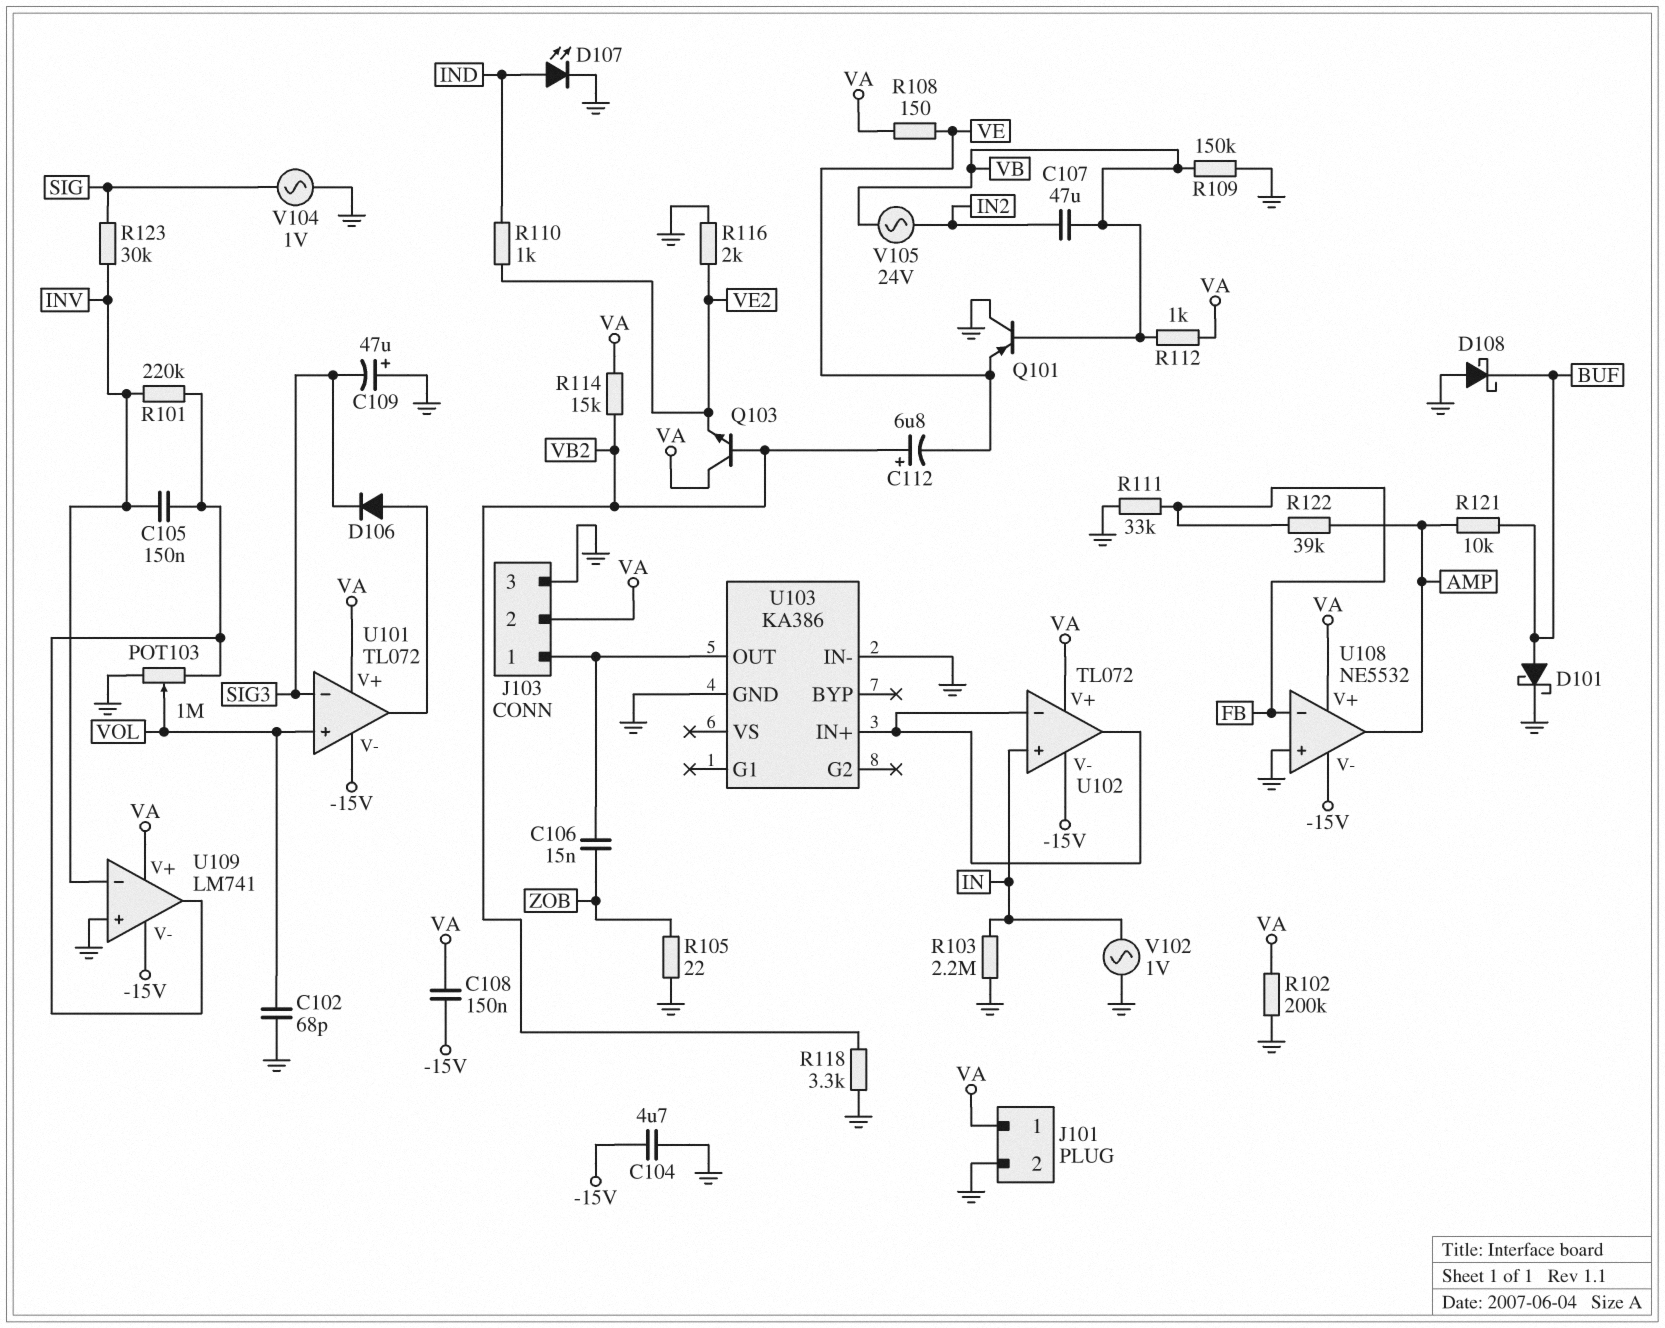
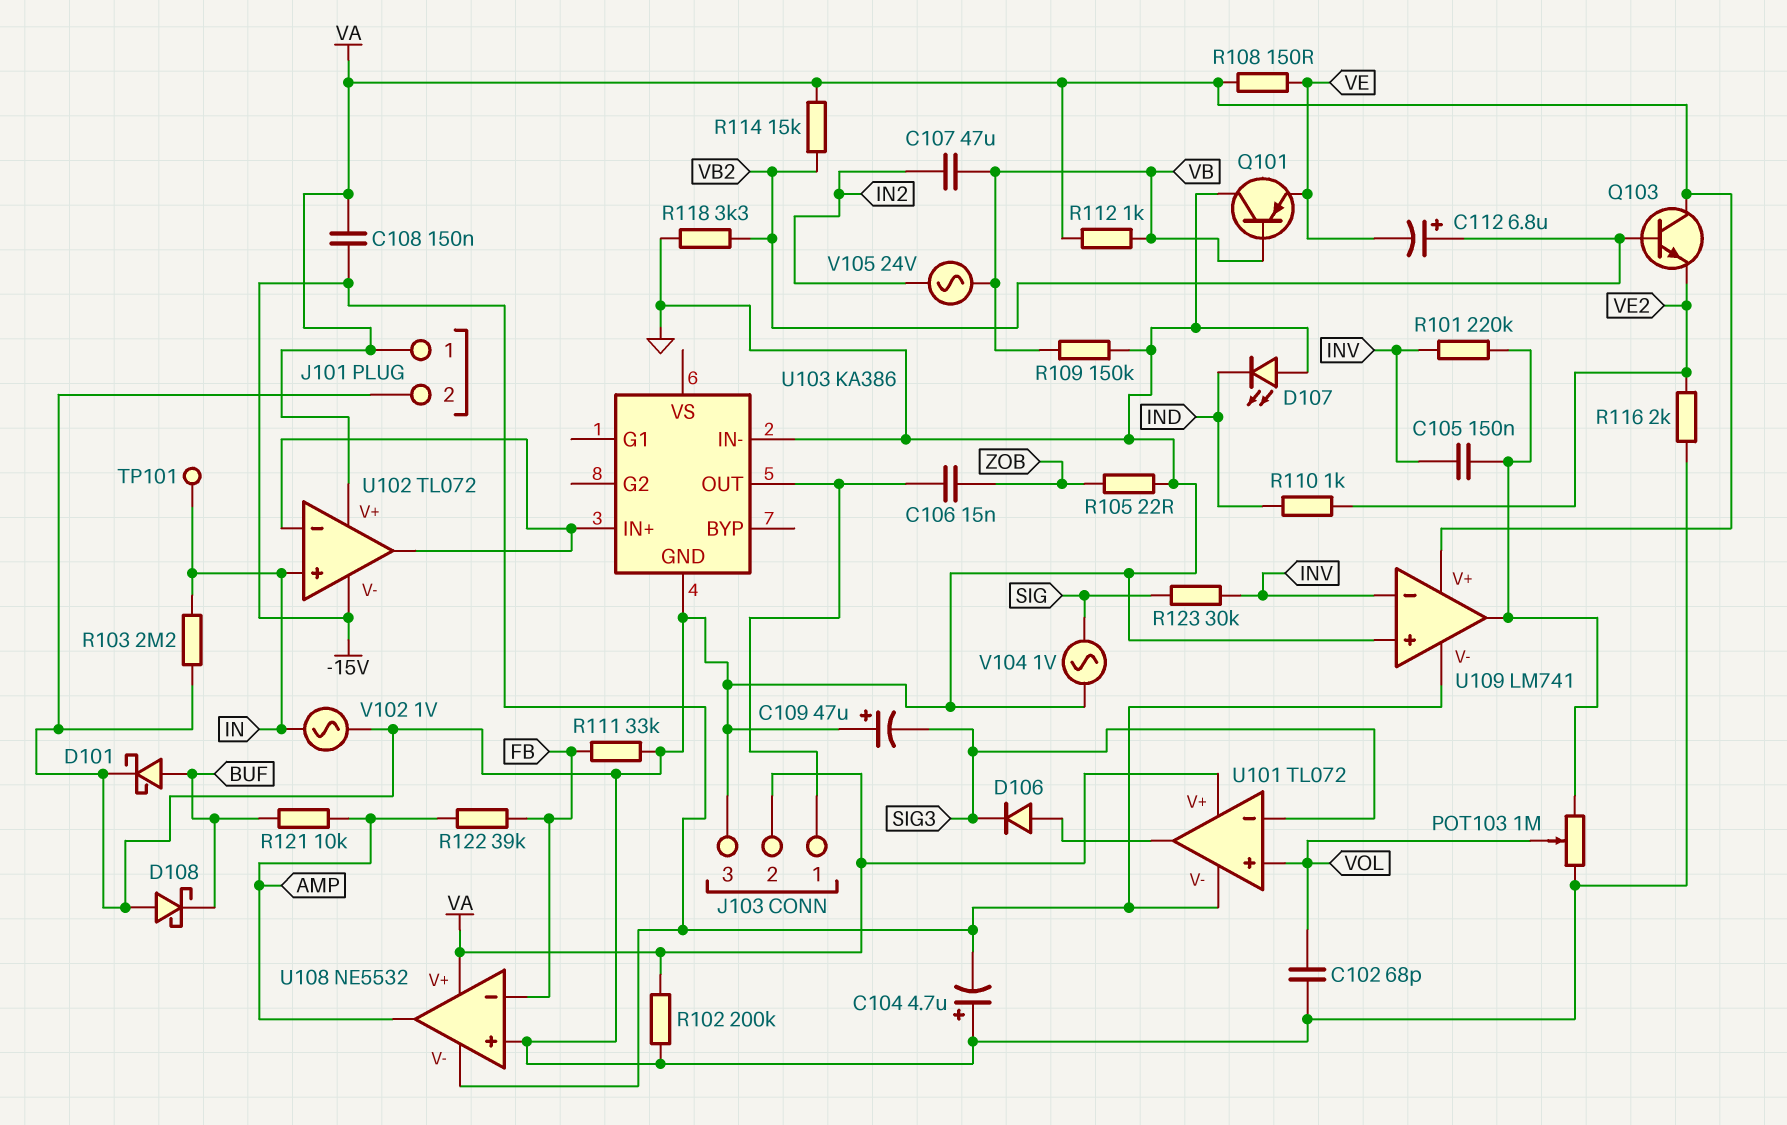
C104: 4.7uF (-15V, GND) -> 4.7uF (plus GND, minus -15V)
D107: LED (A IND, K GND) -> LED (A GND, K IND)
TP101: none -> test point (IN)

